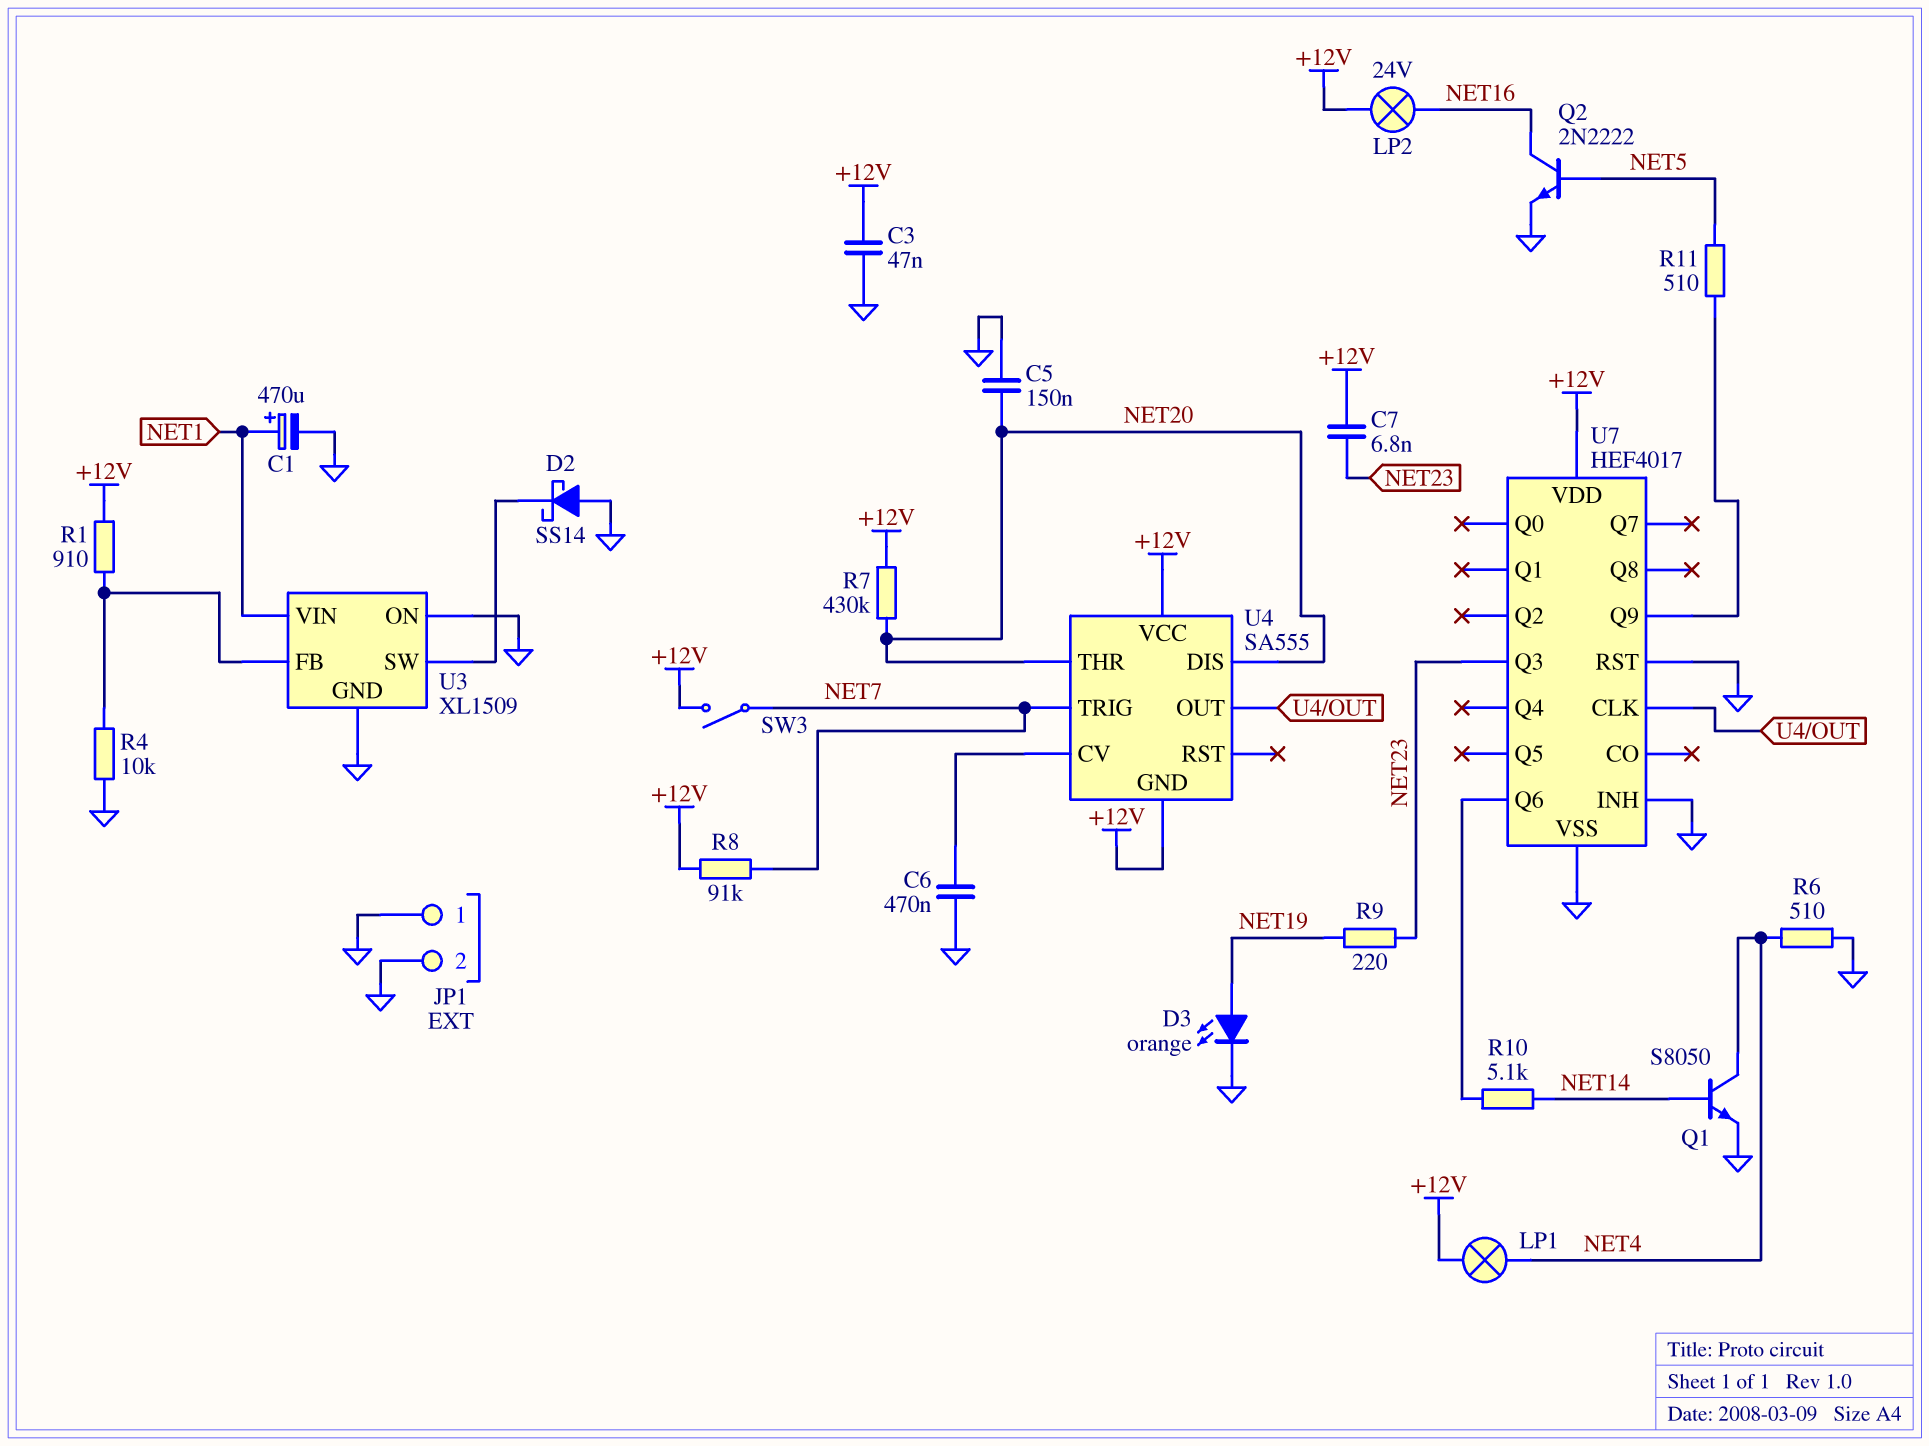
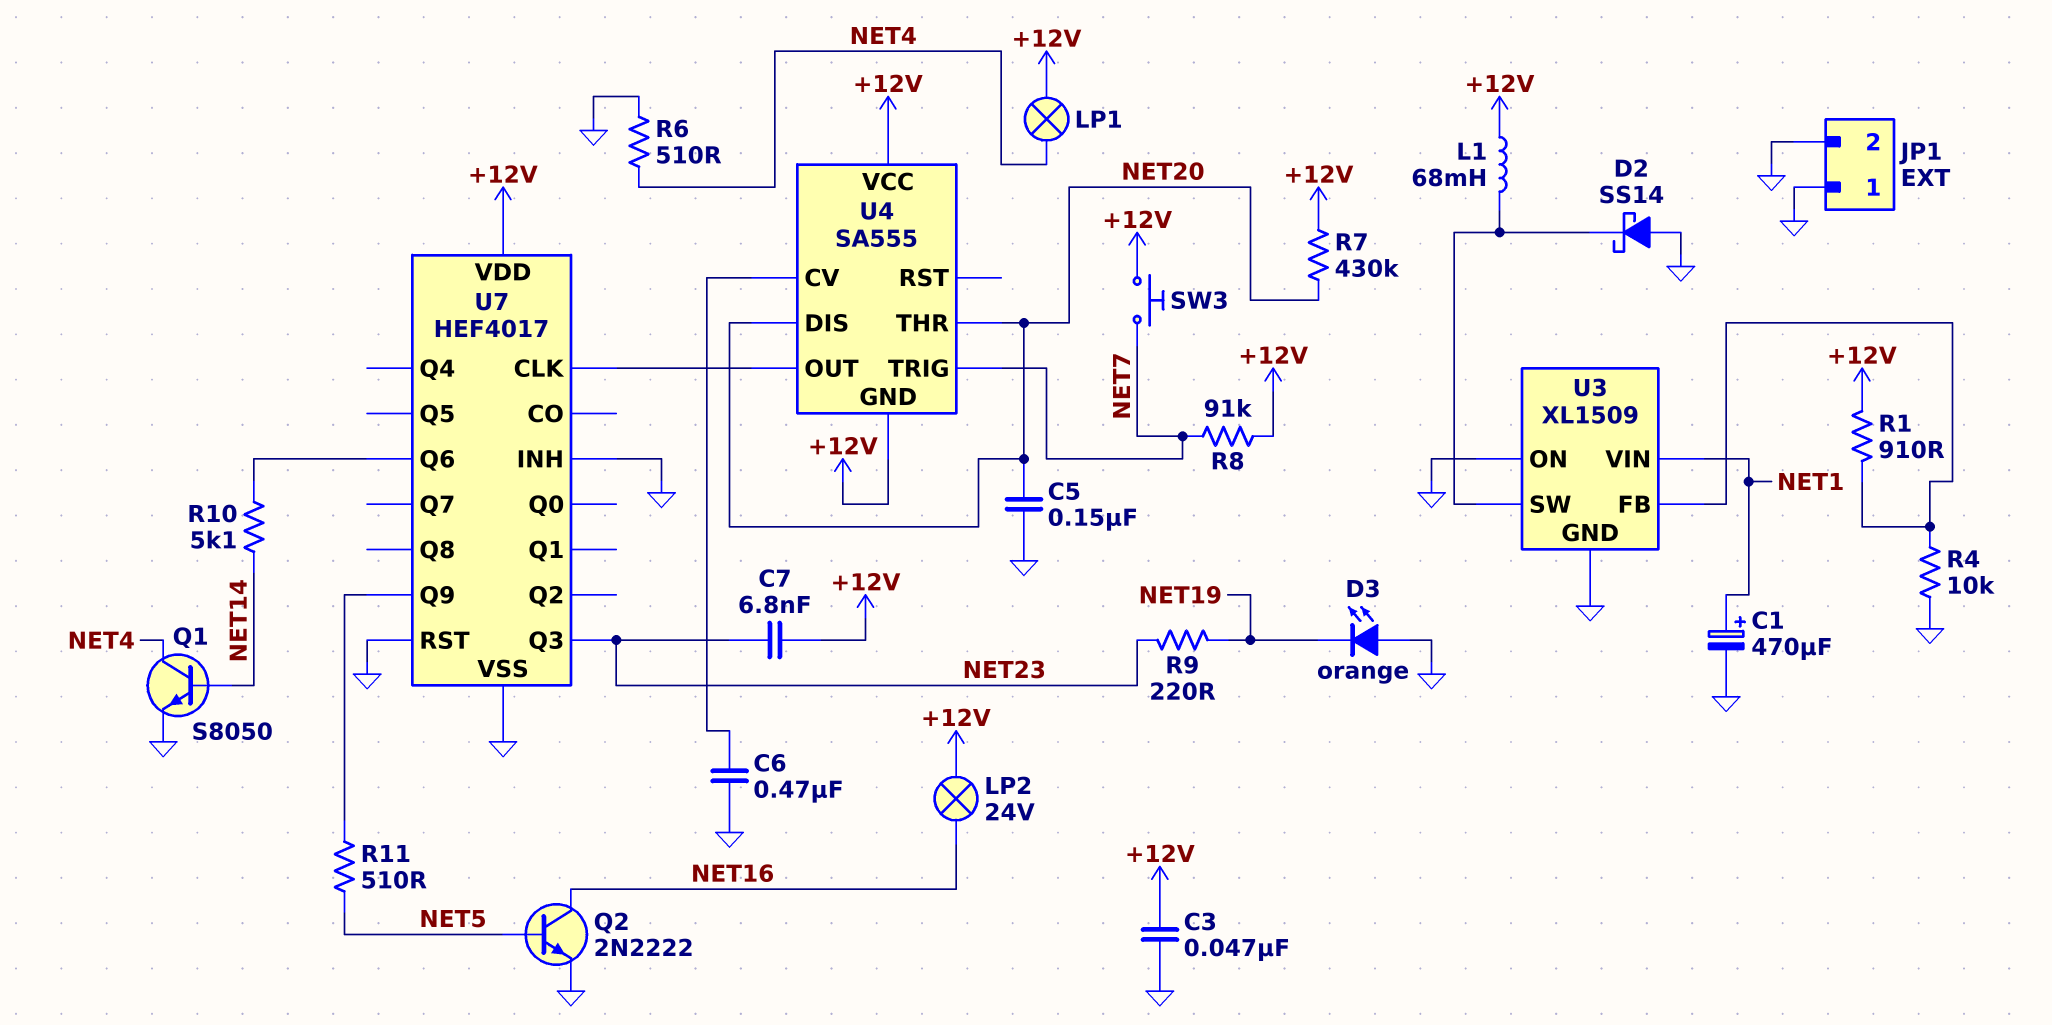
D3: LED orange (A NET19, K GND) -> LED orange (A GND, K NET19)
L1: none -> 68mH (+12V, U3/SW)
SW3: switch (+12V, NET7) -> button (+12V, NET7)

